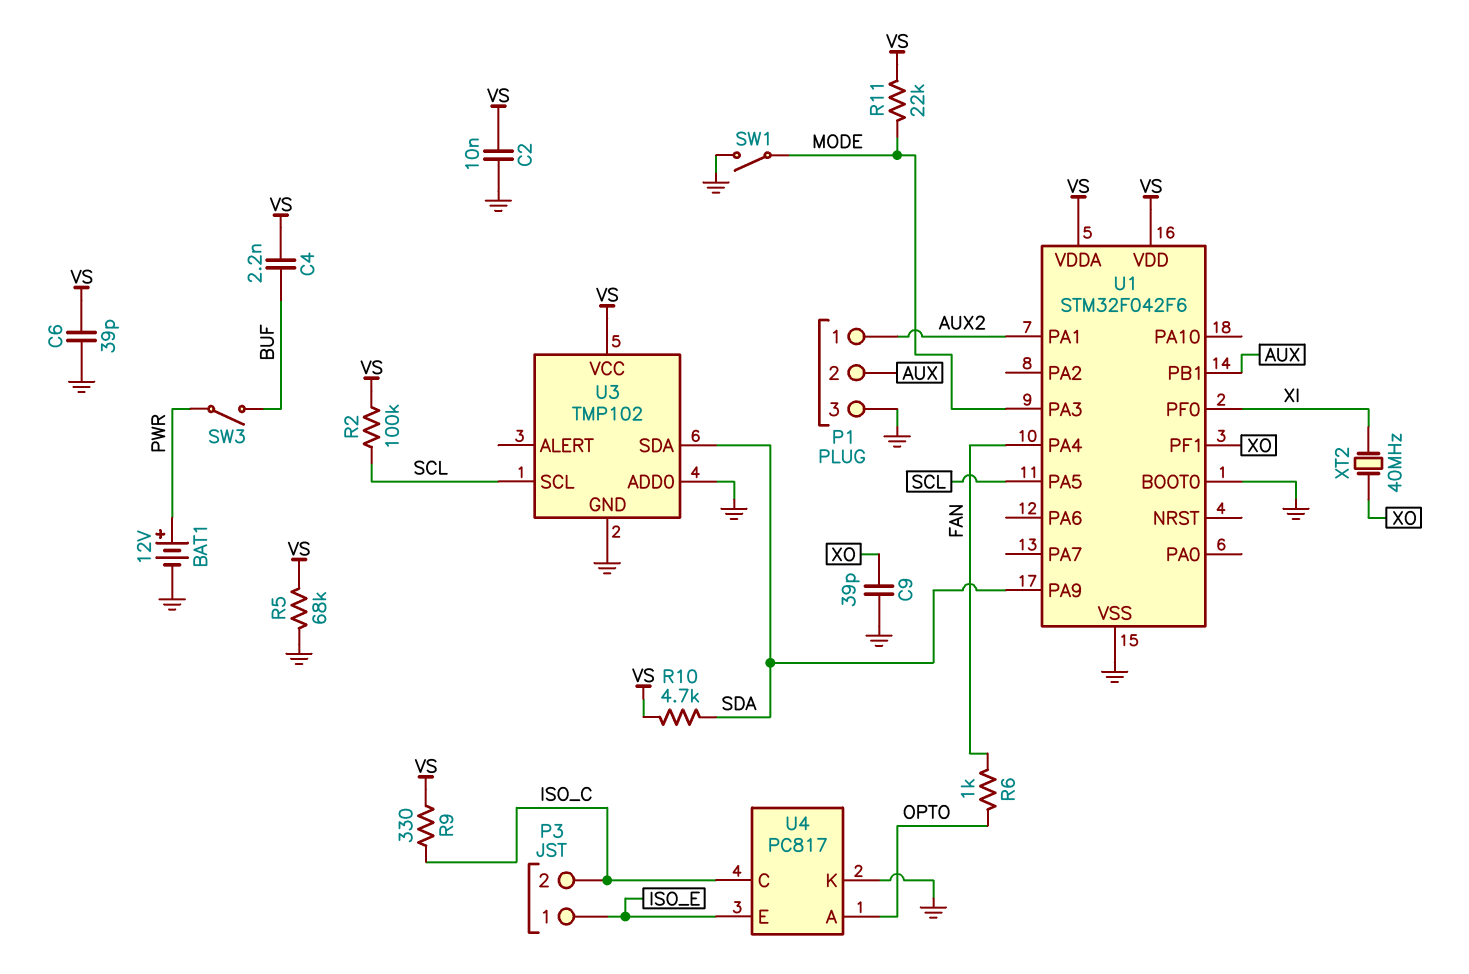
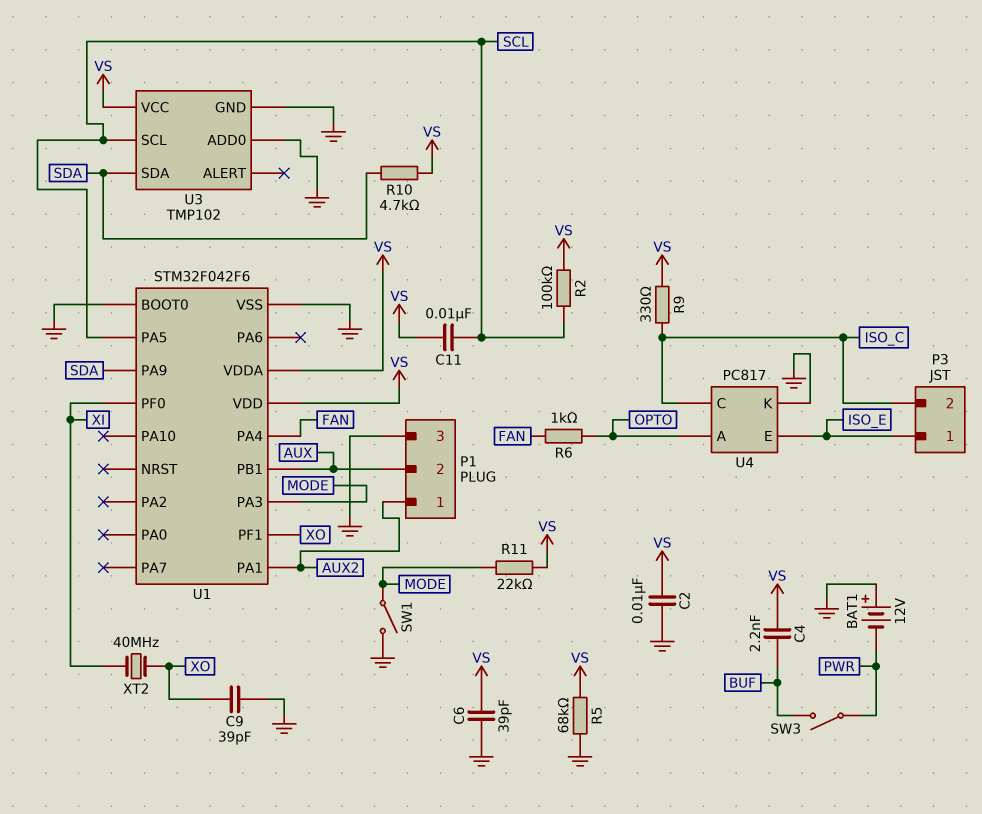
BAT1: 12V (plus PWR, minus GND) -> 12V (plus GND, minus PWR)
C11: none -> 10nF (SCL, VS)

